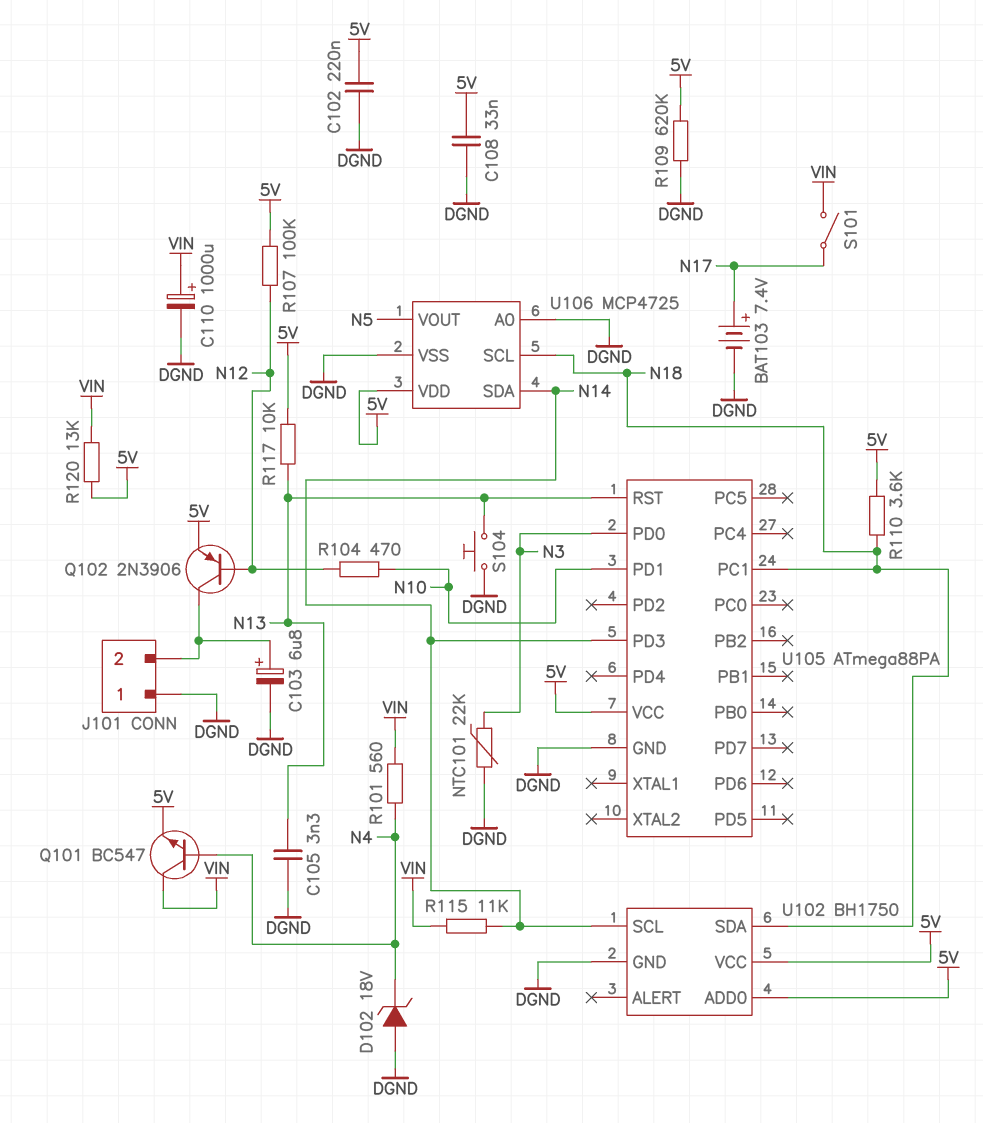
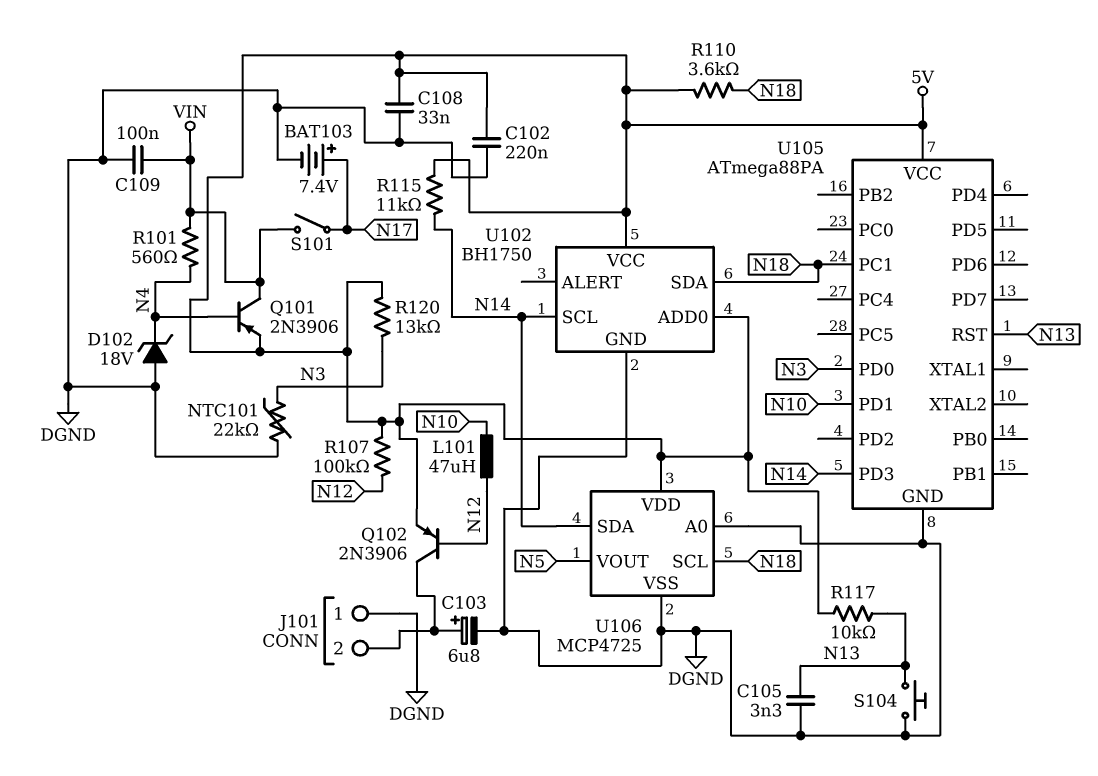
C109: none -> 100nF (DGND, VIN)
C110: 1000uF (plus VIN, minus DGND) -> none
L101: none -> 47uH (N10, N12)
Q101: NPN BC547 (B N4, C VIN, E 5V) -> PNP 2N3906 (B N4, C VIN, E 5V)
R104: 470 (N10, N12) -> none
R109: 620k (5V, DGND) -> none
R115: 11k (N14, VIN) -> 11k (5V, N14)
R120: 13k (5V, VIN) -> 13k (5V, N3)

